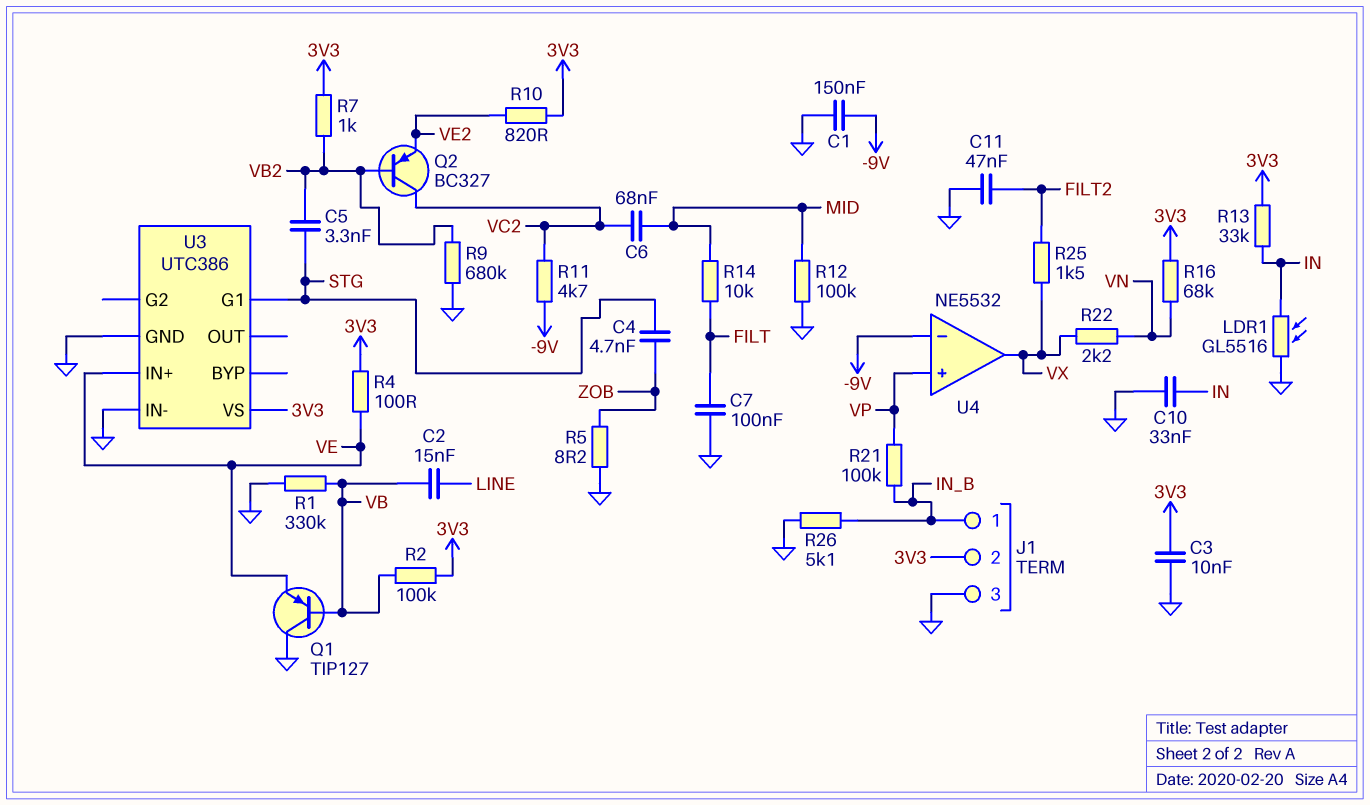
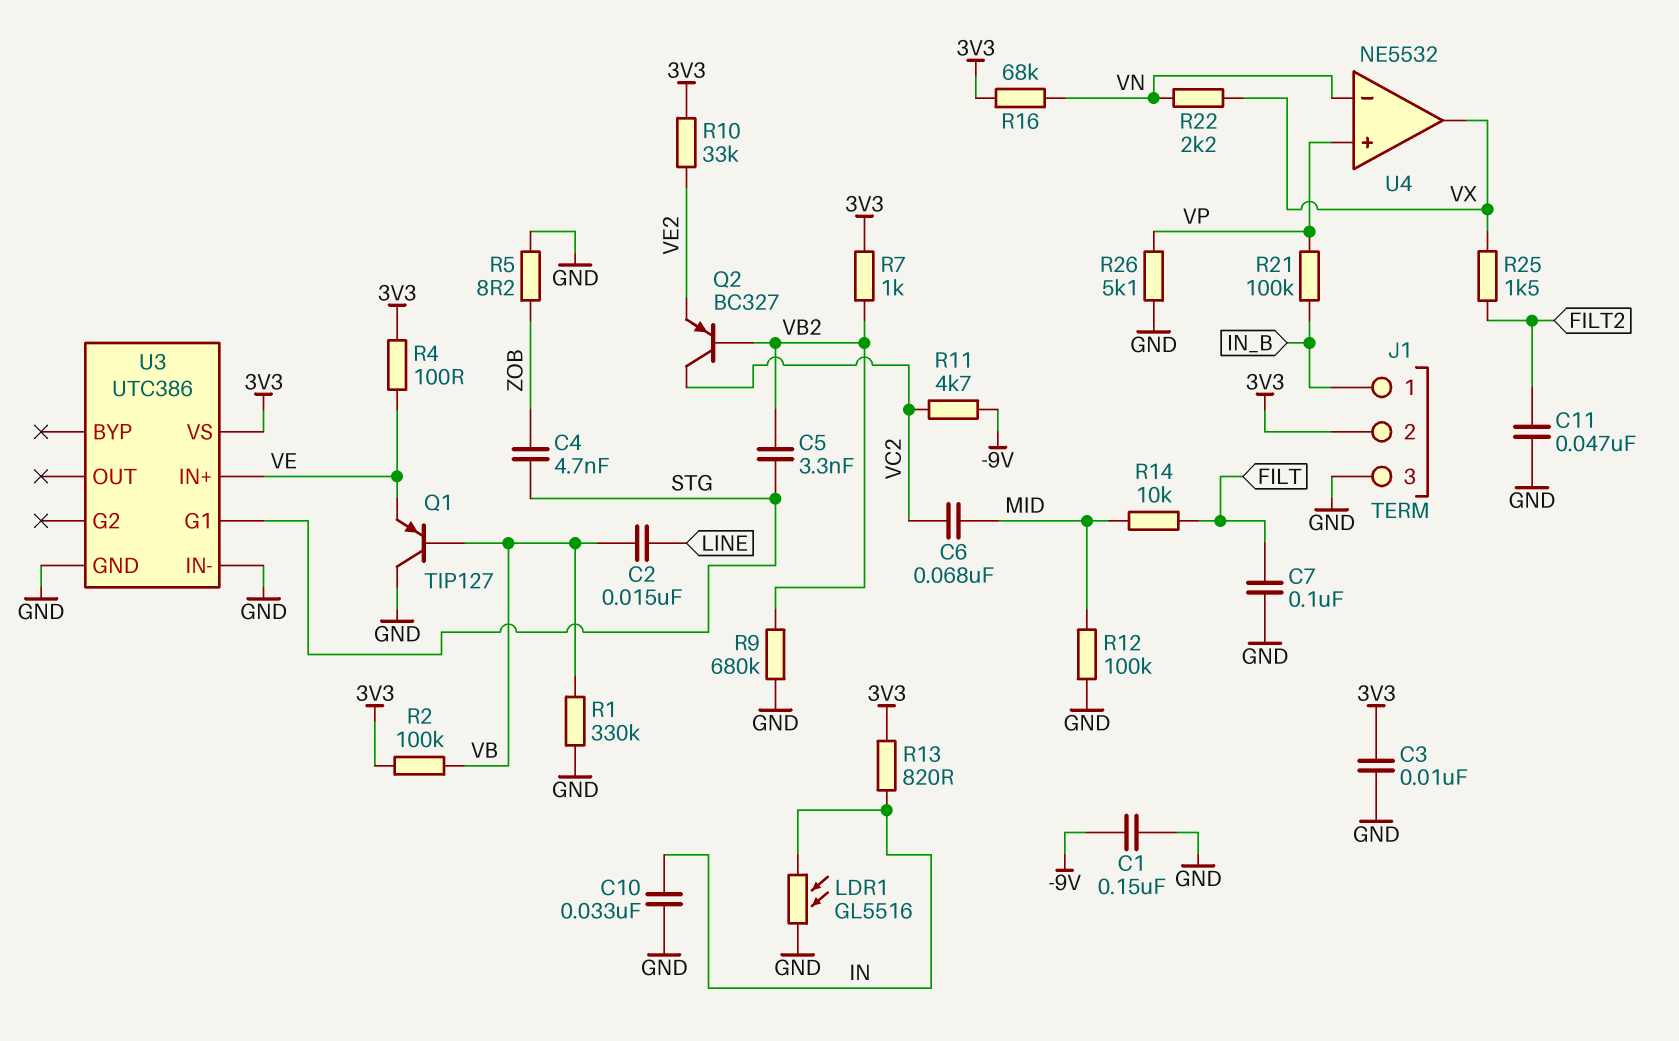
R10: 820 (3V3, VE2) -> 33k (3V3, VE2)
R13: 33k (3V3, IN) -> 820 (3V3, IN)
R26: 5.1k (GND, IN_B) -> 5.1k (GND, VP)
U4 pin in-: -9V -> VN

